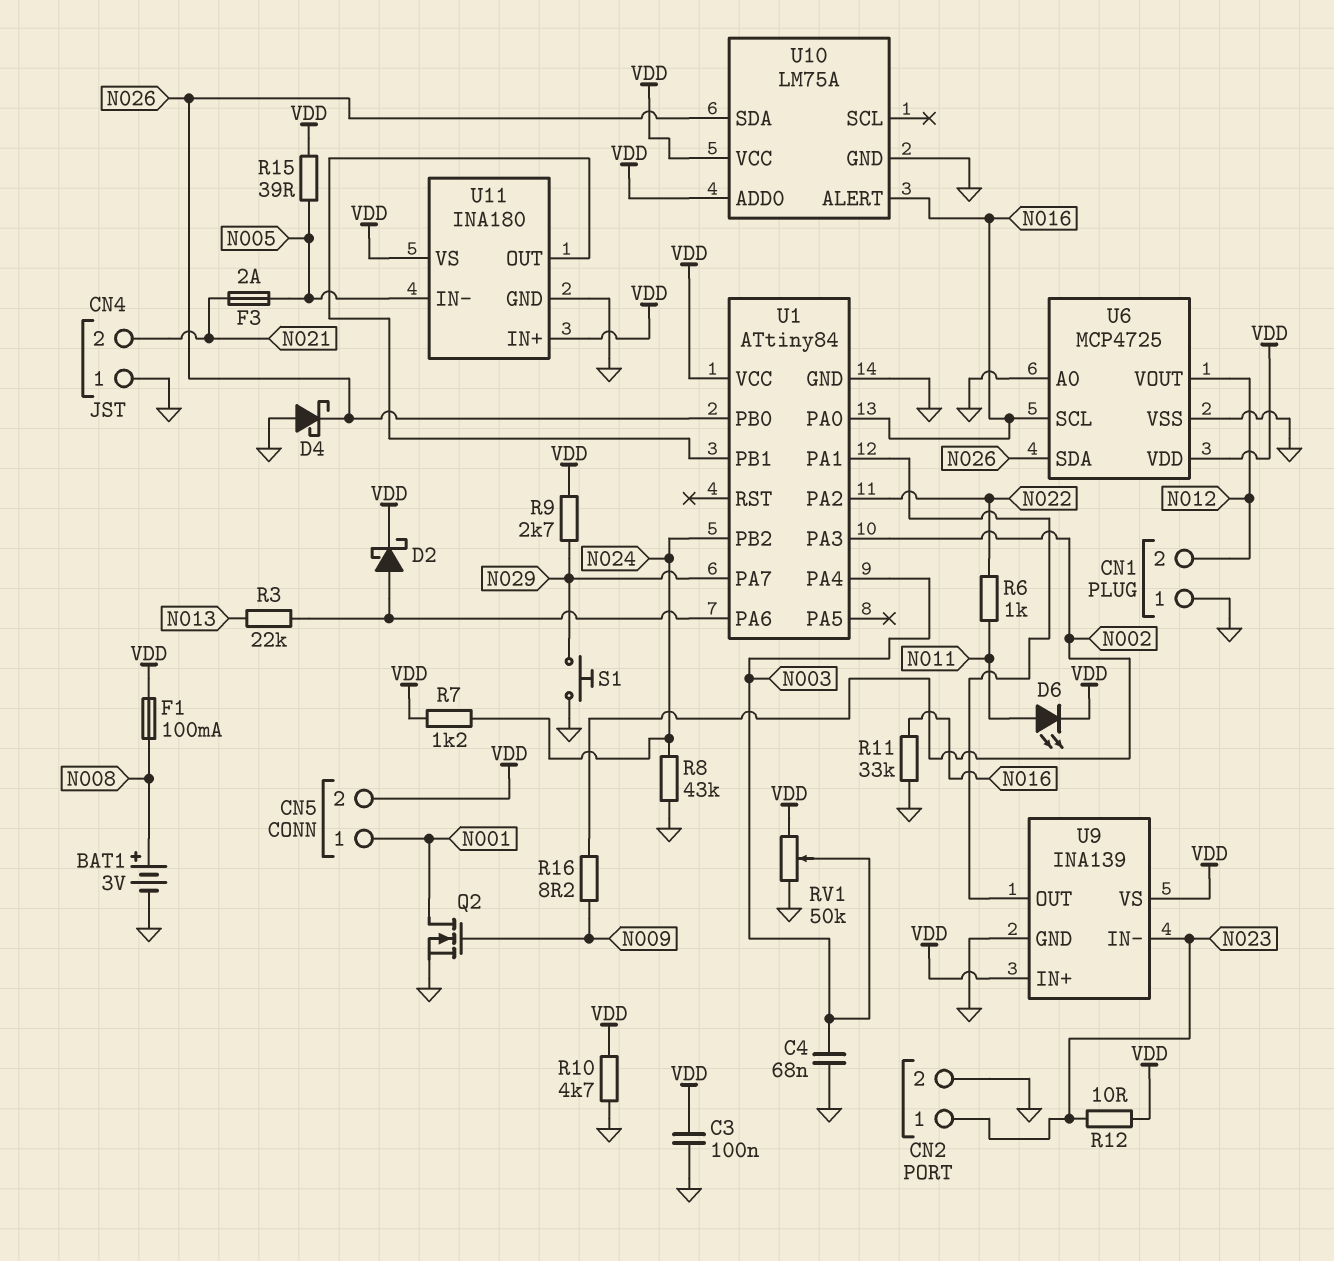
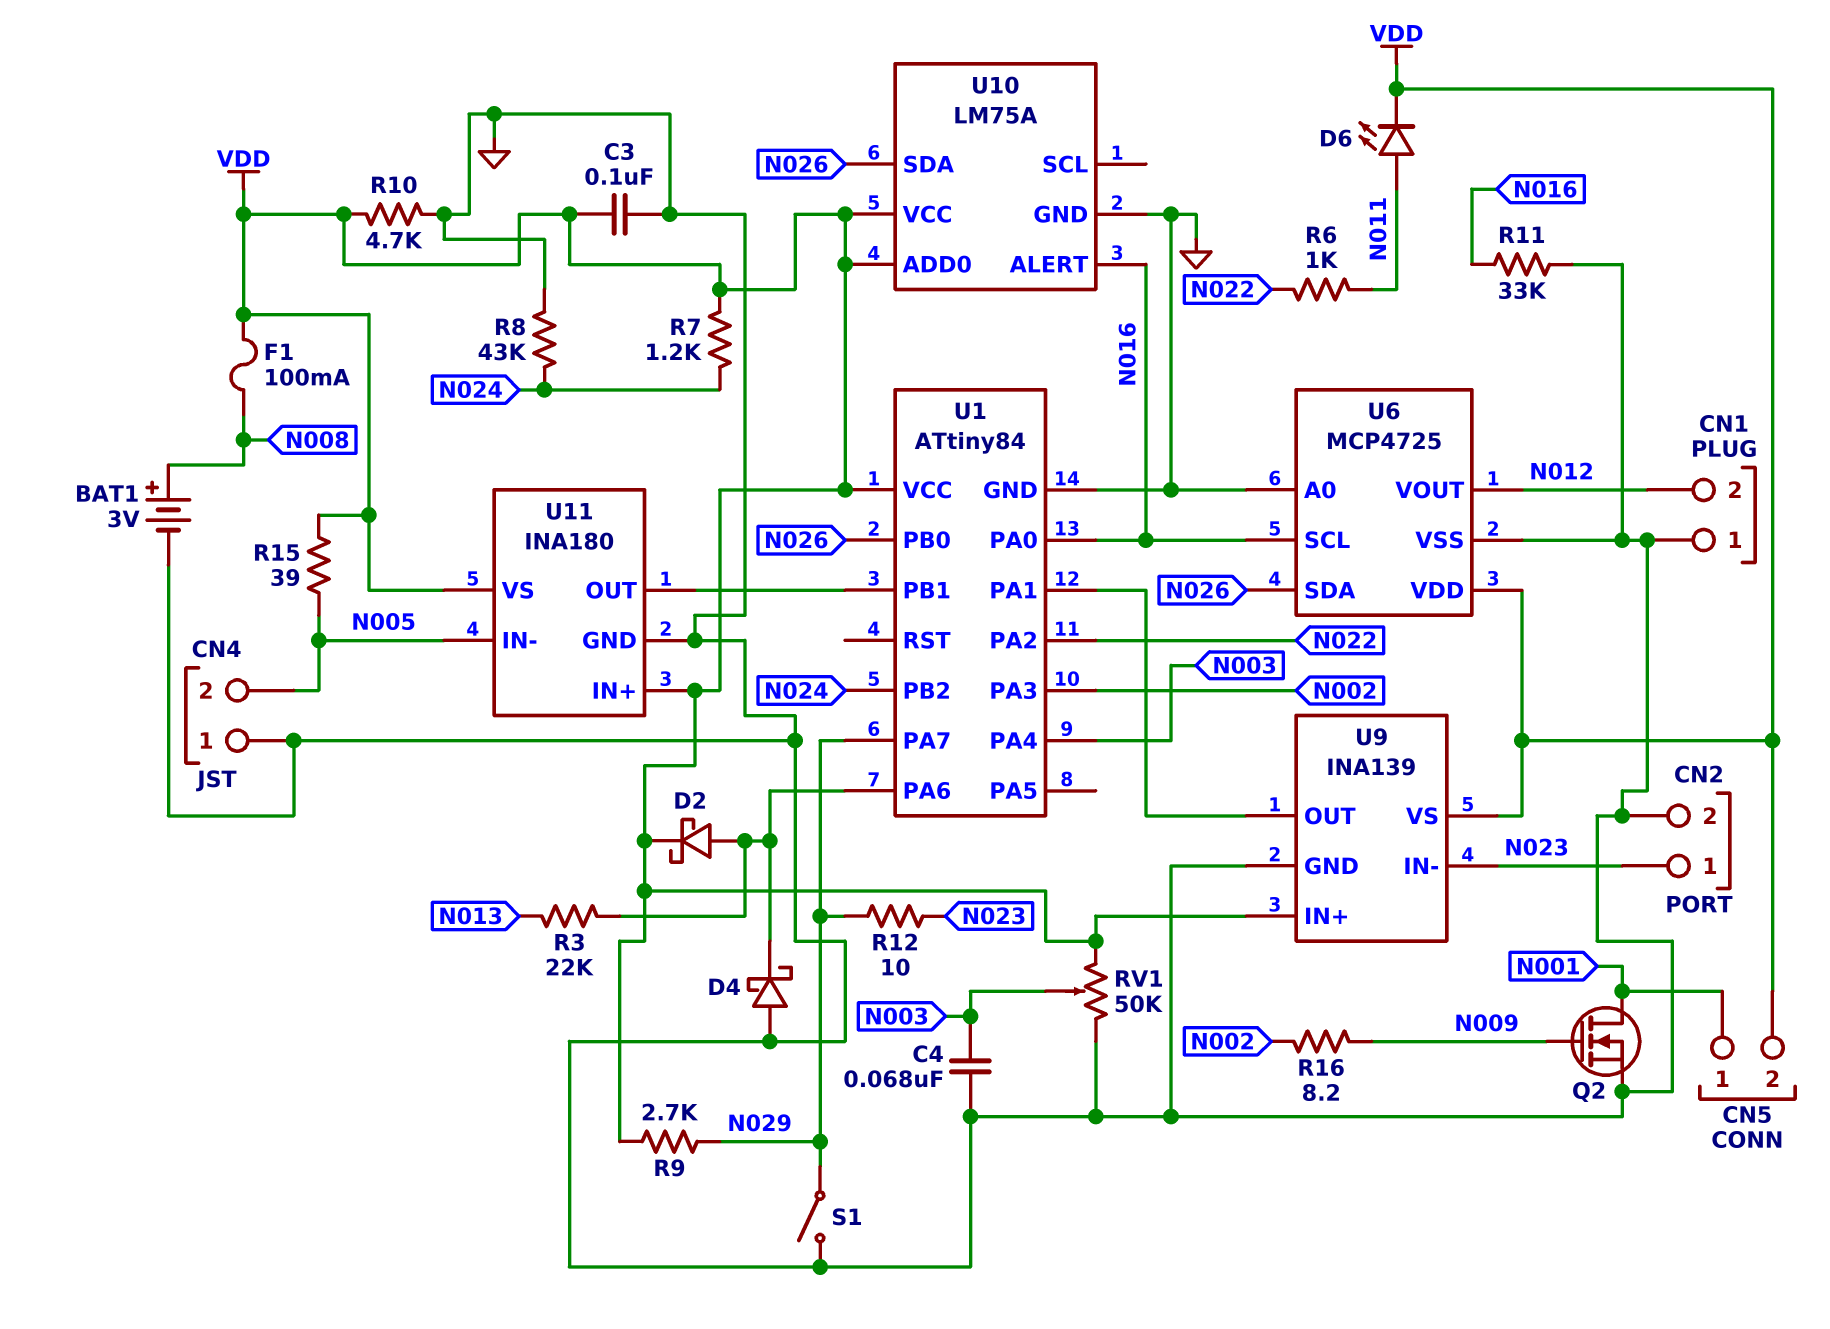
CN4 pin 2: N021 -> N005
D4: schottky (A GND, K N026) -> schottky (A GND, K U1/PA6)
F3: 2A (N005, N021) -> none
R12: 10 (N023, VDD) -> 10 (N023, N029)
S1: button (GND, N029) -> switch (GND, N029)

